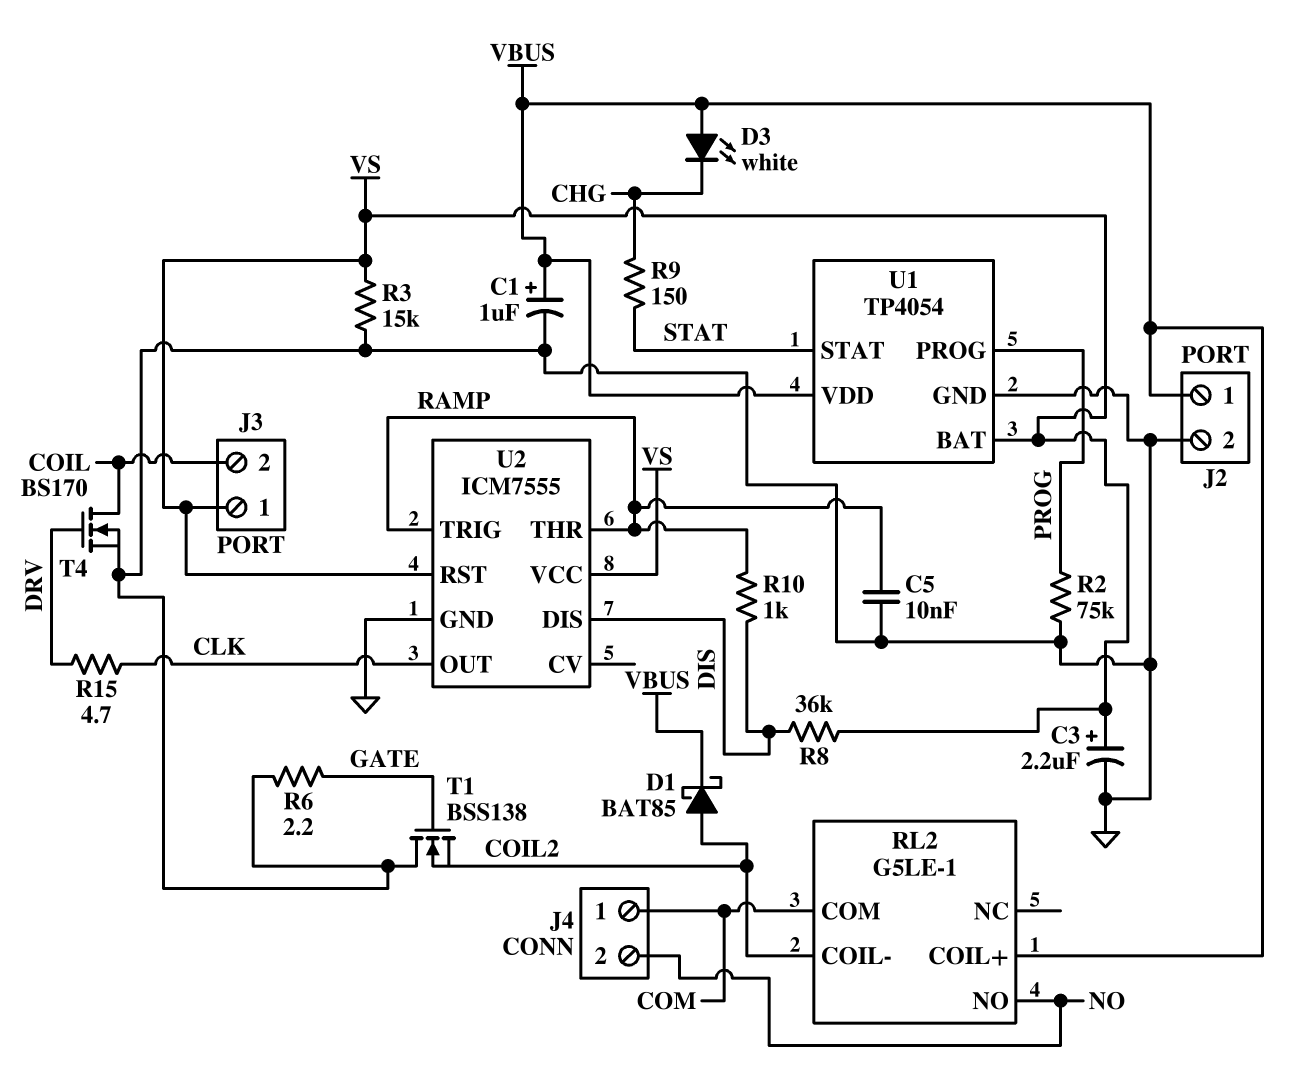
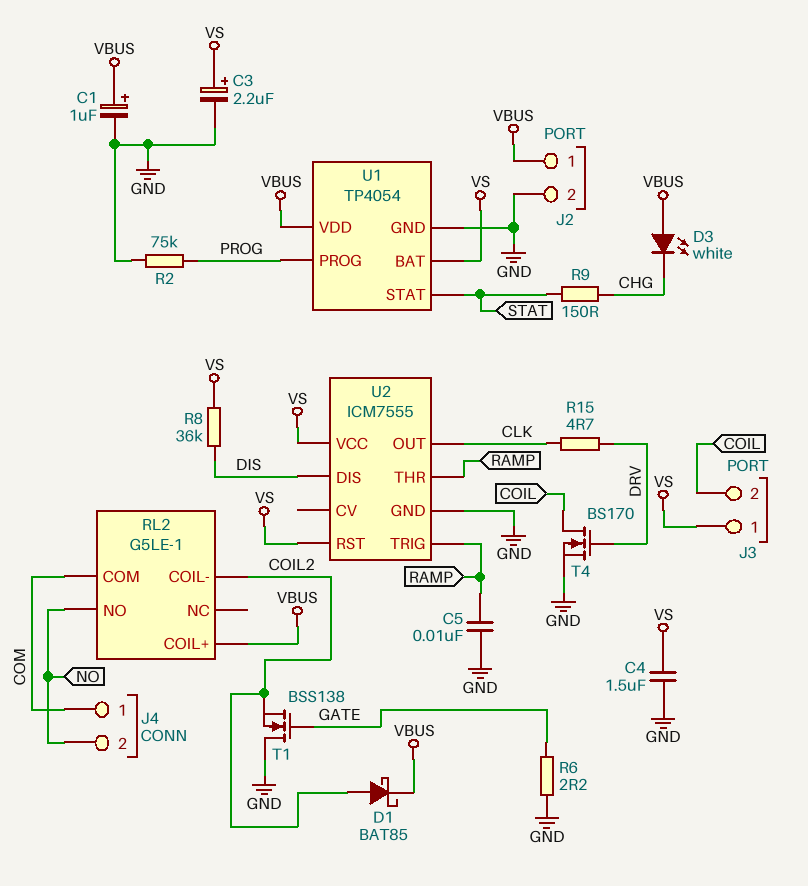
C4: none -> 1.5uF (GND, VS)
R3: 15k (GND, VS) -> none
R10: 1k (DIS, RAMP) -> none

